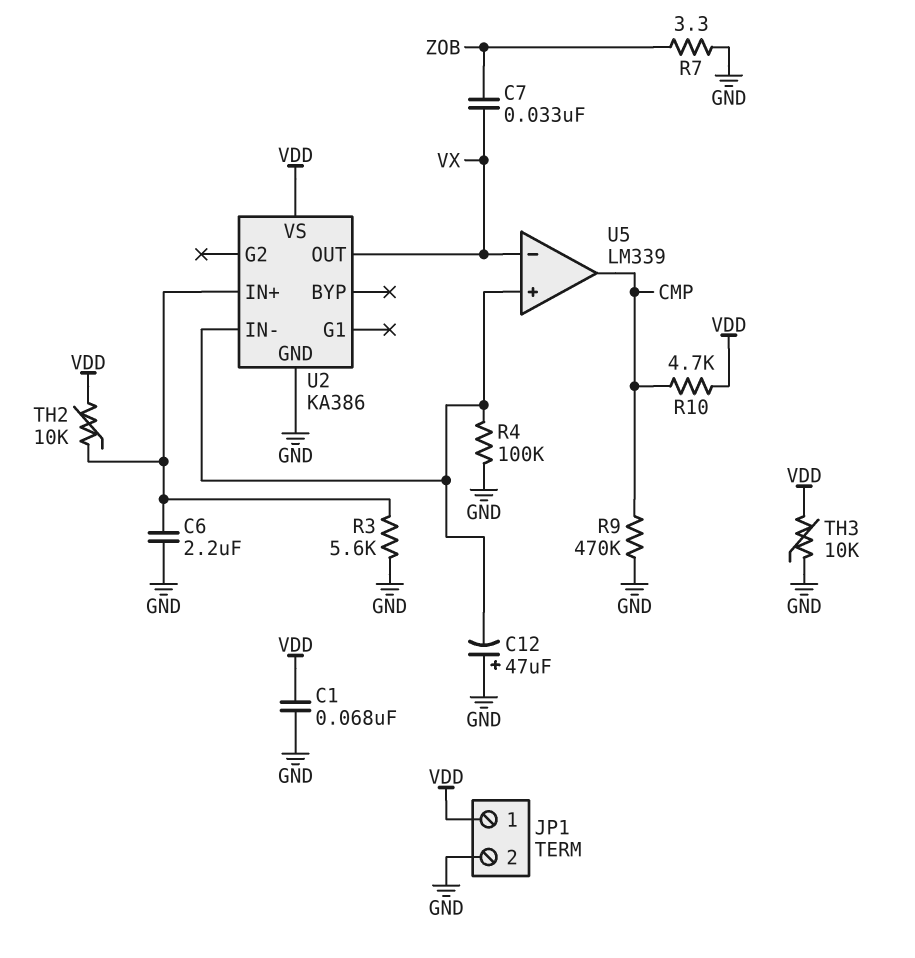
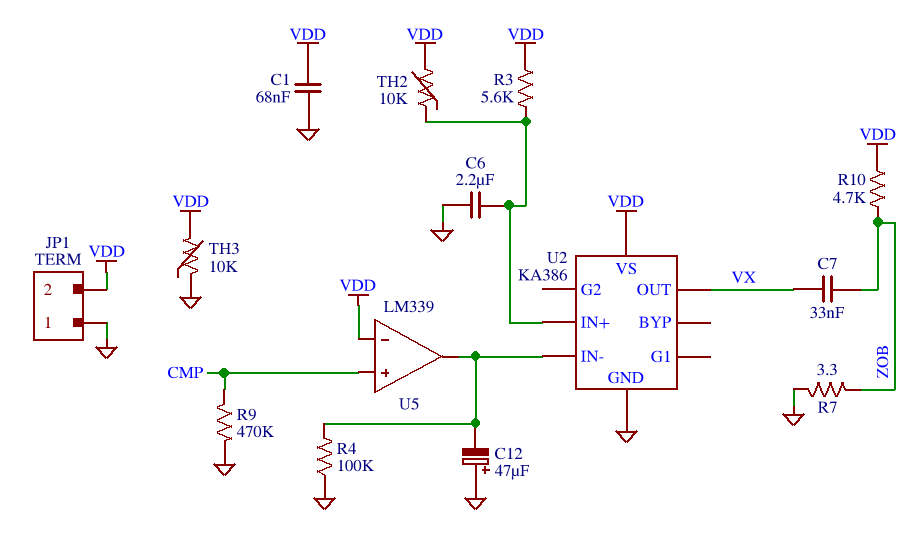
JP1 pin 1: VDD -> GND
JP1 pin 2: GND -> VDD
R3: 5.6k (GND, U2/IN+) -> 5.6k (U2/IN+, VDD)
R10: 4.7k (CMP, VDD) -> 4.7k (VDD, ZOB)
U5 pin in+: U2/IN- -> CMP
U5 pin in-: VX -> VDD
U5 pin out: CMP -> U2/IN-

